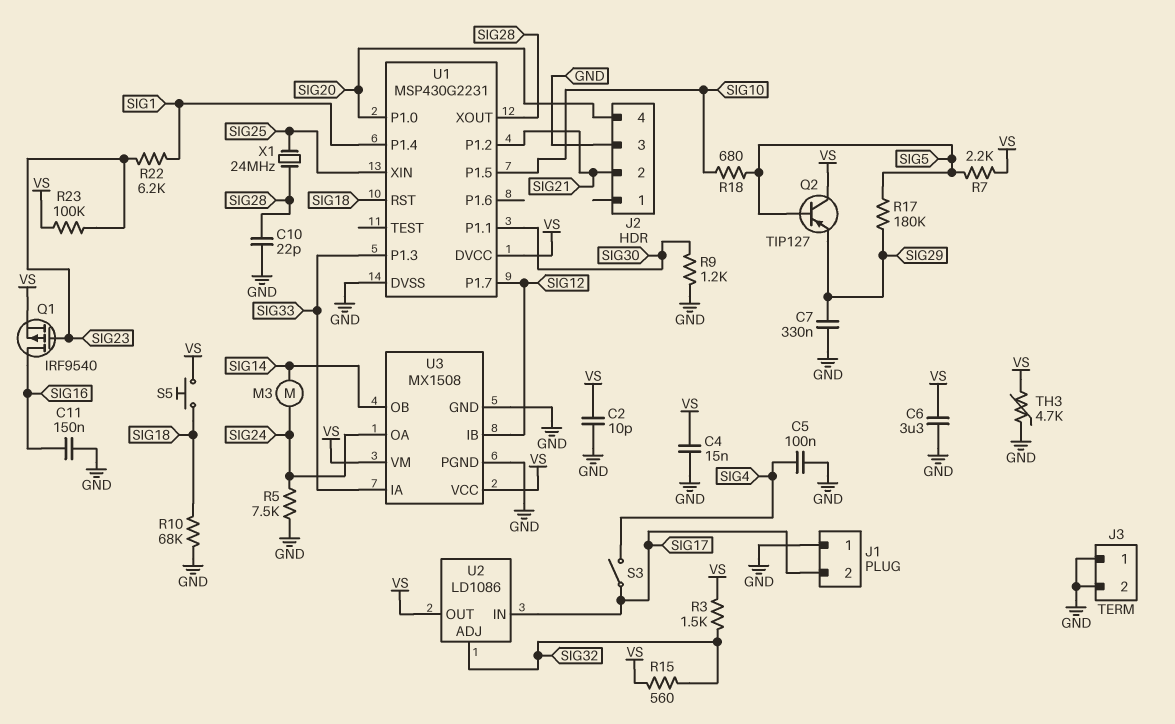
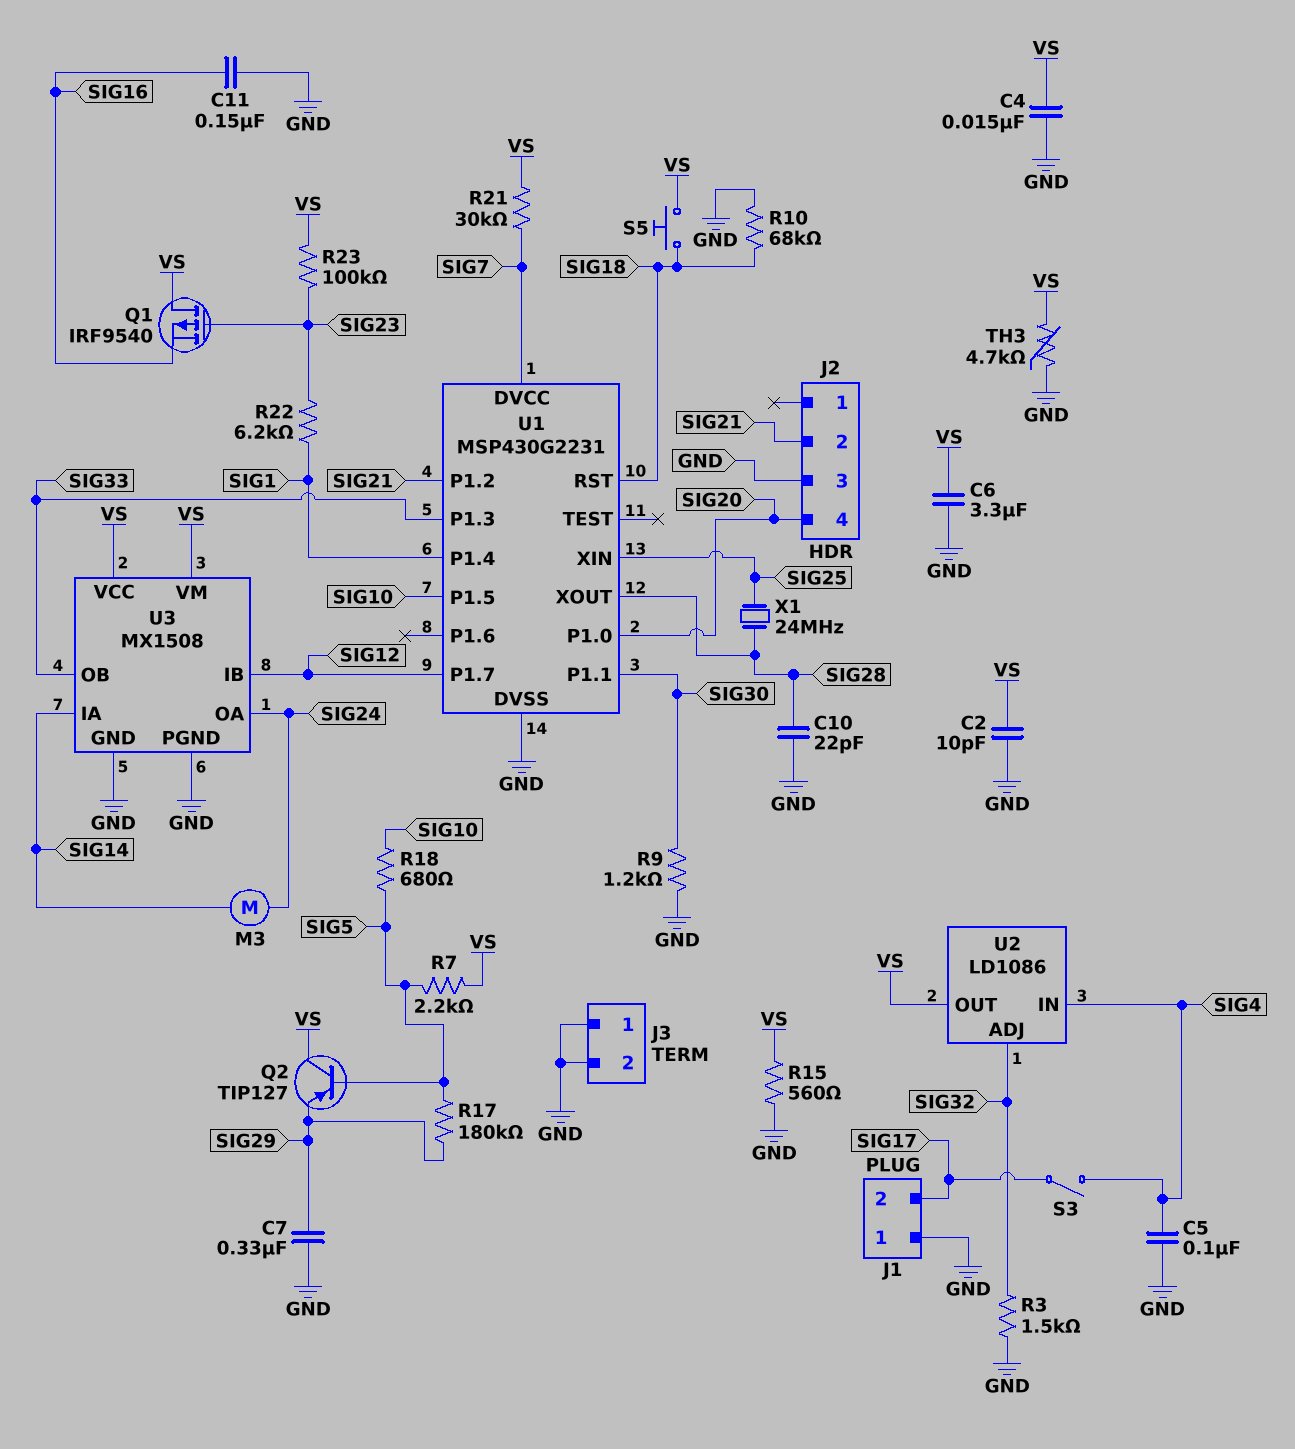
Q1: PMOS IRF9540 (G SIG23, D SIG16, S VS) -> PMOS IRF9540 (G SIG23, D VS, S SIG16)
R3: 1.5k (SIG32, VS) -> 1.5k (GND, SIG32)
R5: 7.5k (GND, SIG24) -> none
R15: 560 (SIG32, VS) -> 560 (GND, VS)
R21: none -> 30k (SIG7, VS)
U1 pin DVCC: VS -> SIG7
U2 pin IN: SIG17 -> SIG4
U3 pin IA: SIG33 -> SIG14
U3 pin OB: SIG14 -> SIG33

